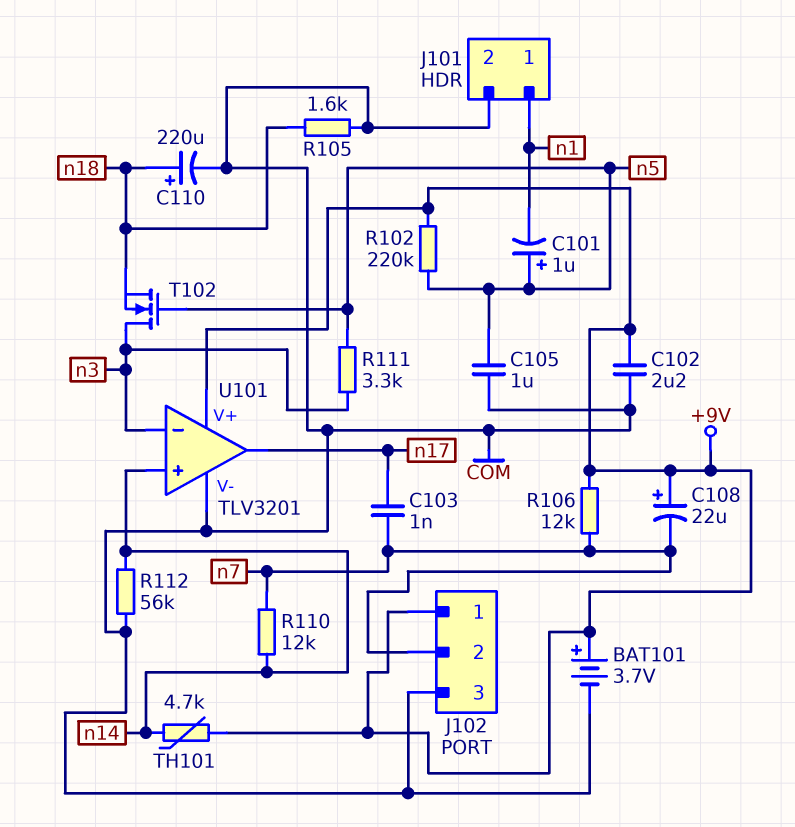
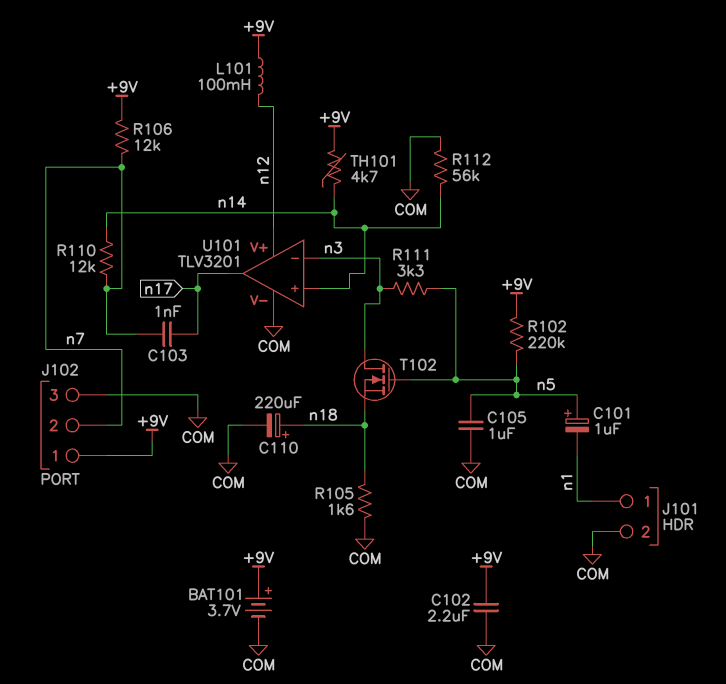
C108: 22uF (plus +9V, minus n7) -> none
L101: none -> 100mH (+9V, n12)
U101 pin V+: +9V -> n12

